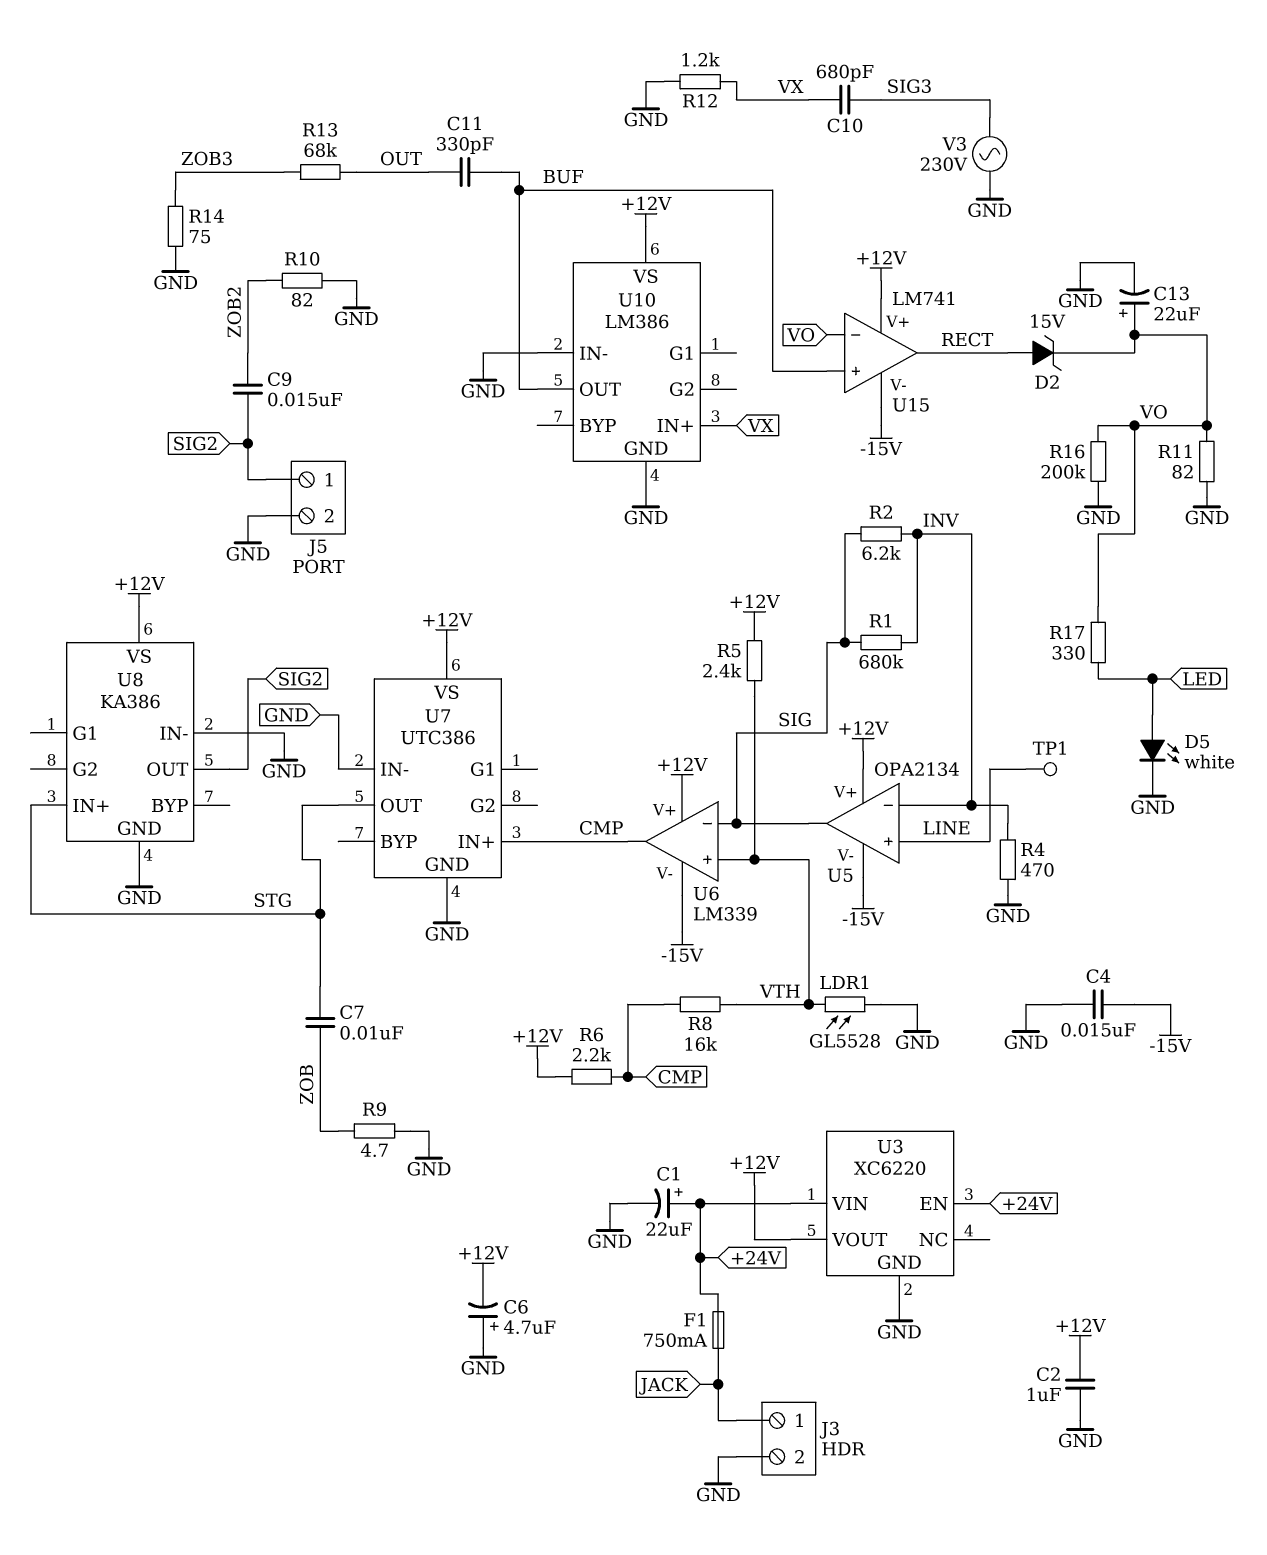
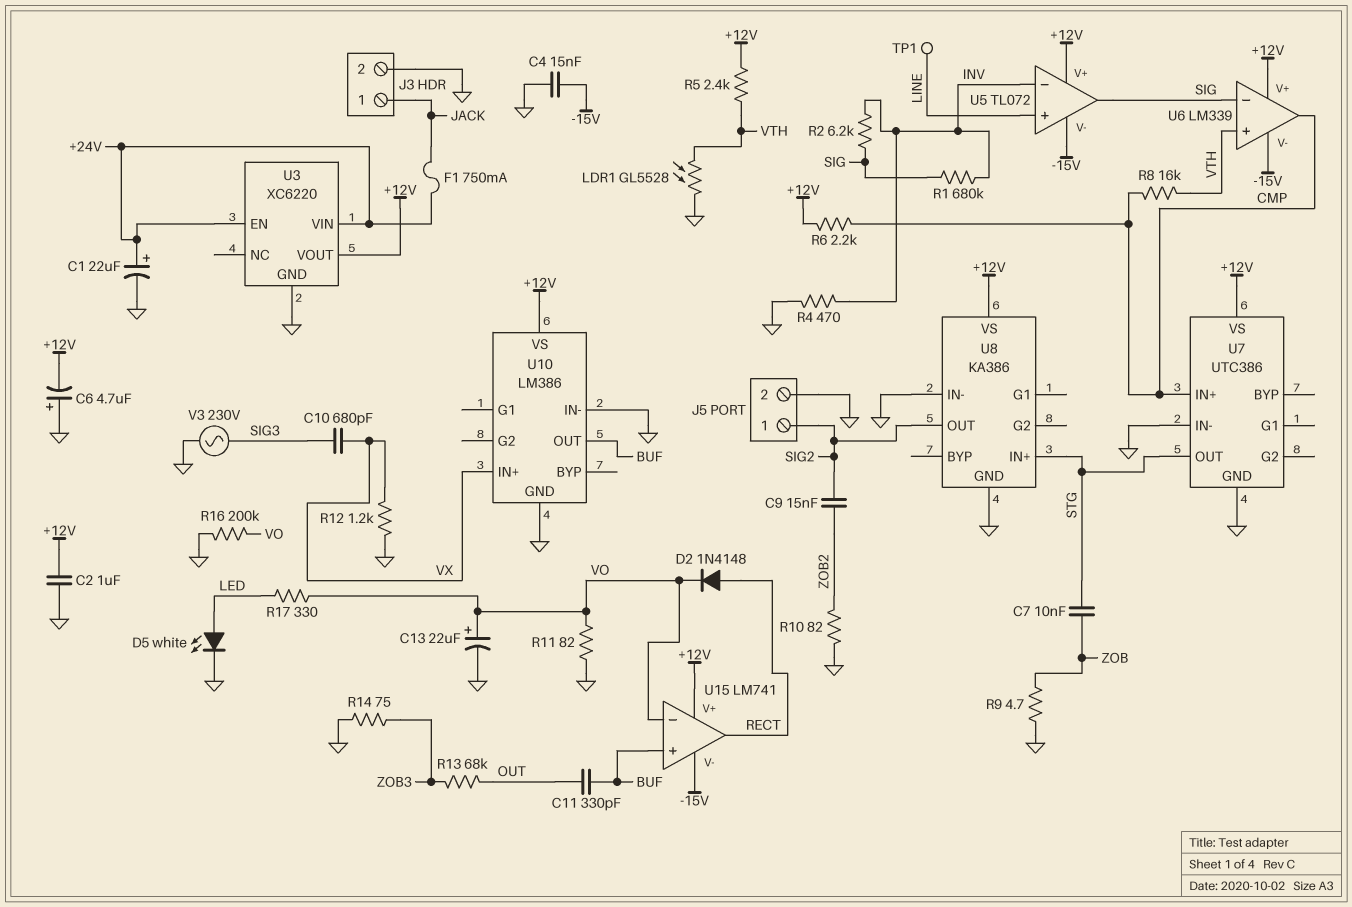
D2: zener 15V (A RECT, K VO) -> diode 1N4148 (A RECT, K VO)
U5: OPA2134 -> TL072

